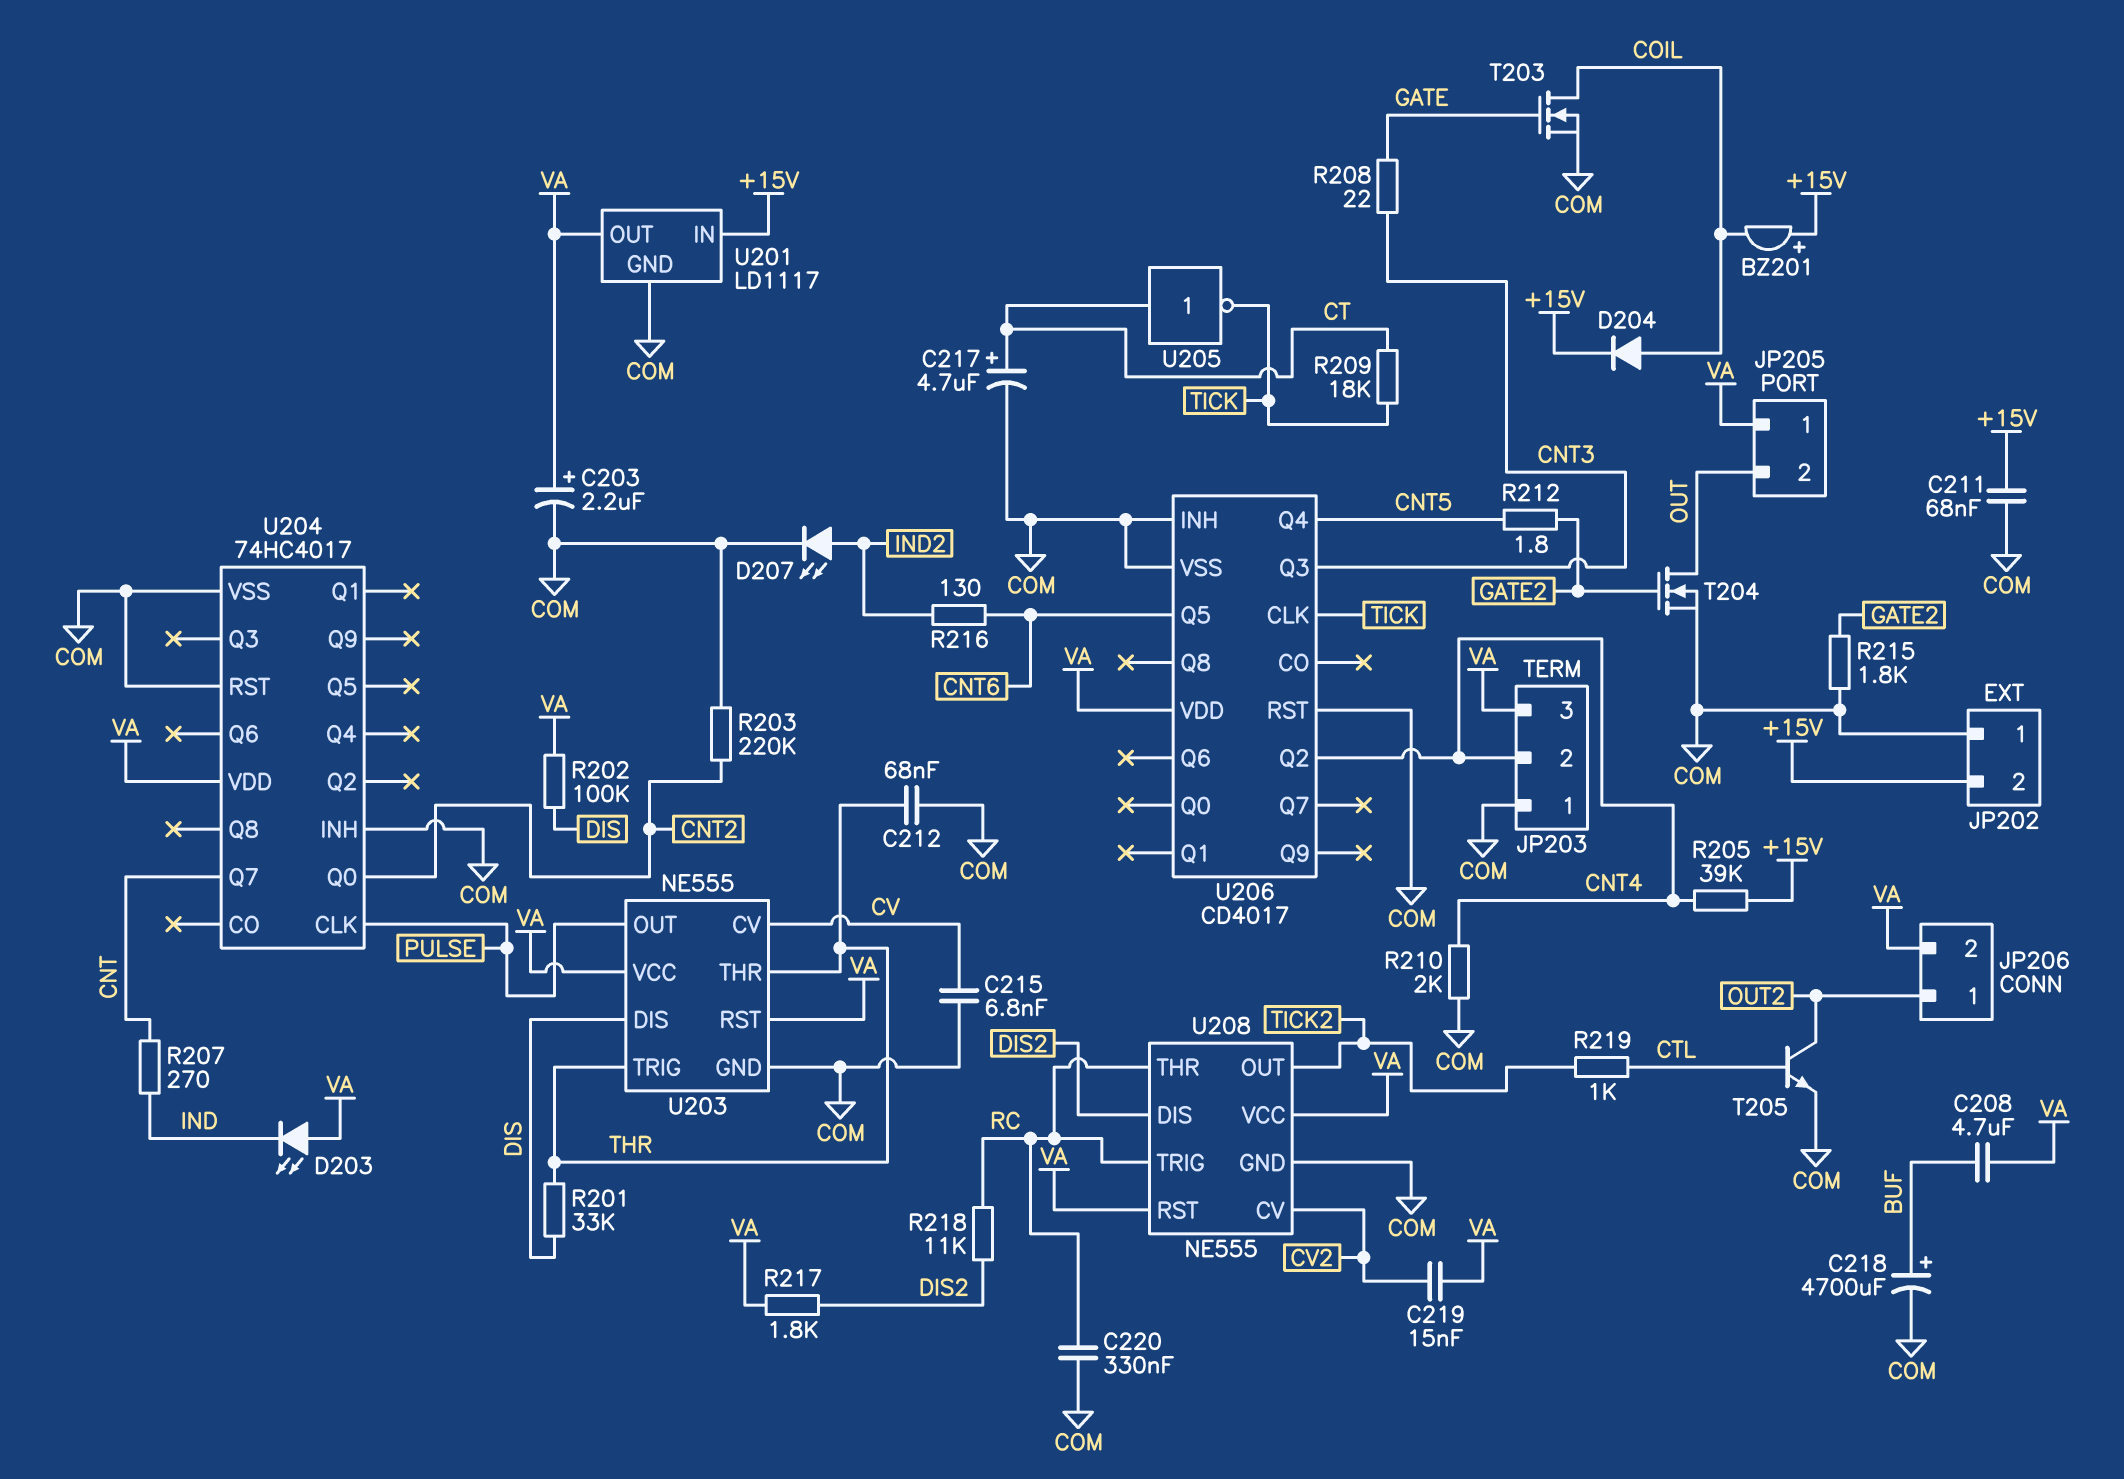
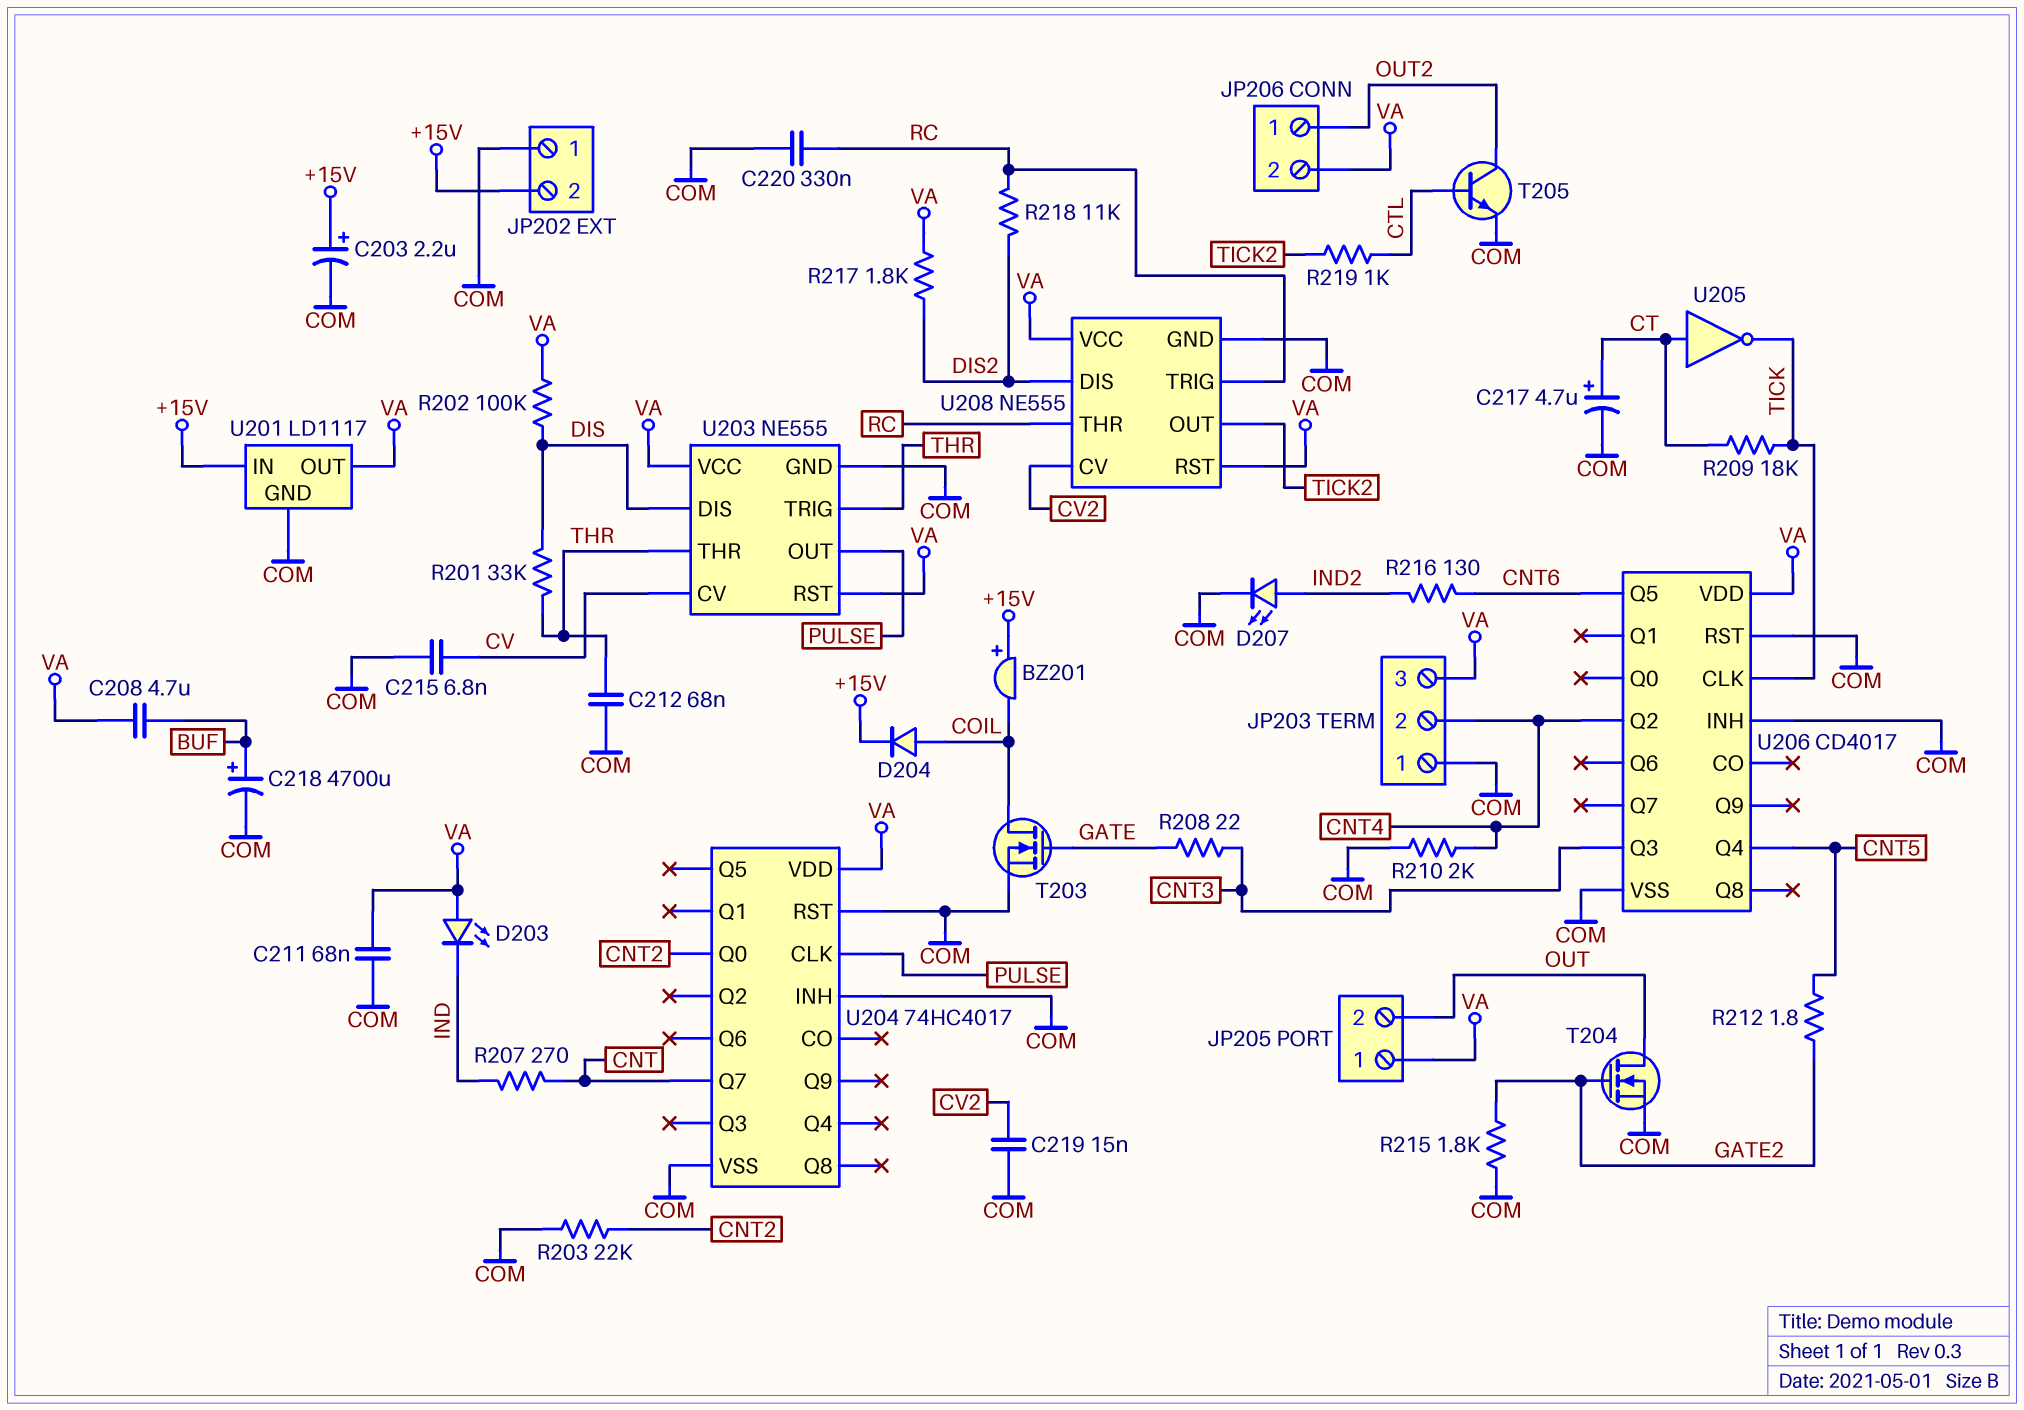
C203: 2.2uF (plus VA, minus COM) -> 2.2uF (plus +15V, minus COM)
C211: 68nF (+15V, COM) -> 68nF (COM, VA)
C219: 15nF (CV2, VA) -> 15nF (COM, CV2)
R203: 220k (CNT2, COM) -> 22k (CNT2, COM)
R205: 39k (+15V, CNT4) -> none

